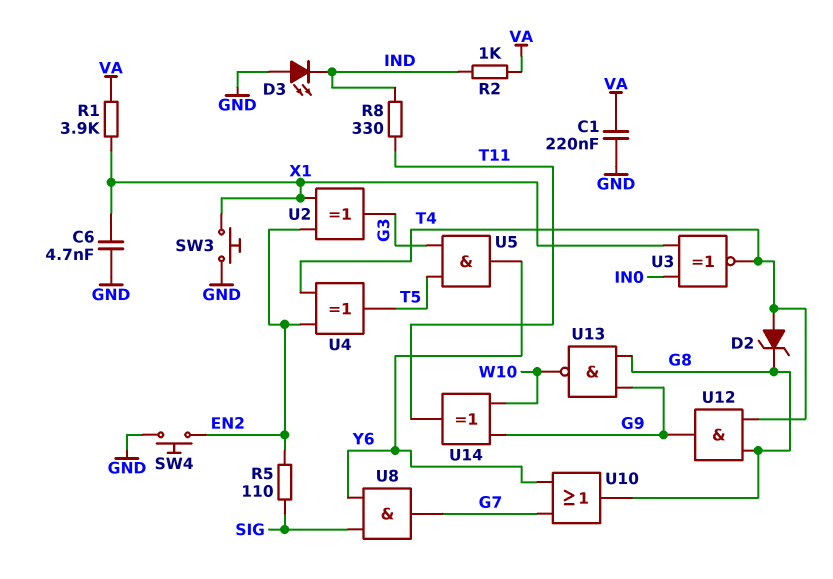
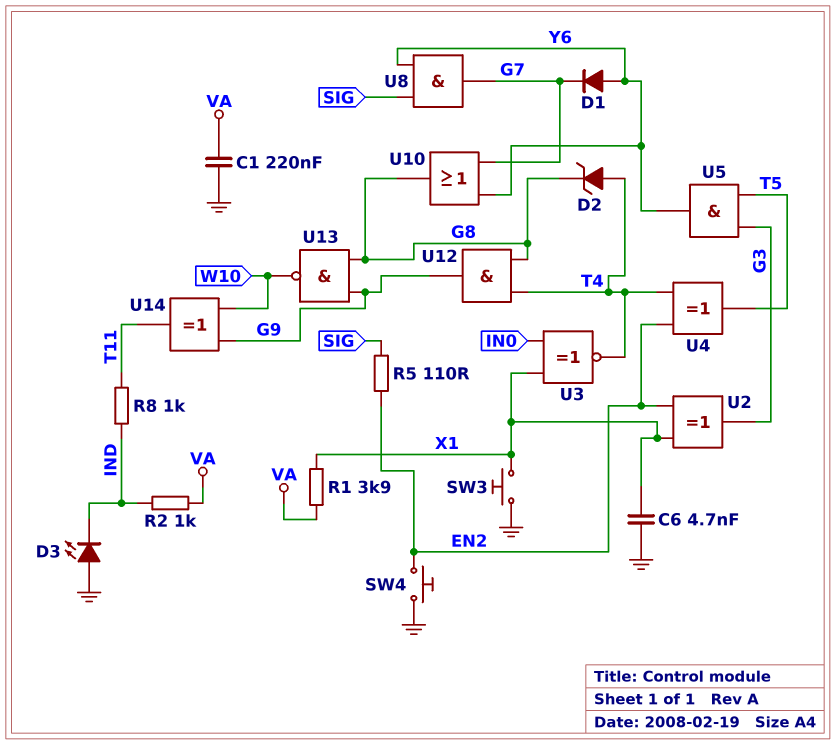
D1: none -> diode (A Y6, K G7)
R8: 330 (IND, T11) -> 1k (IND, T11)

